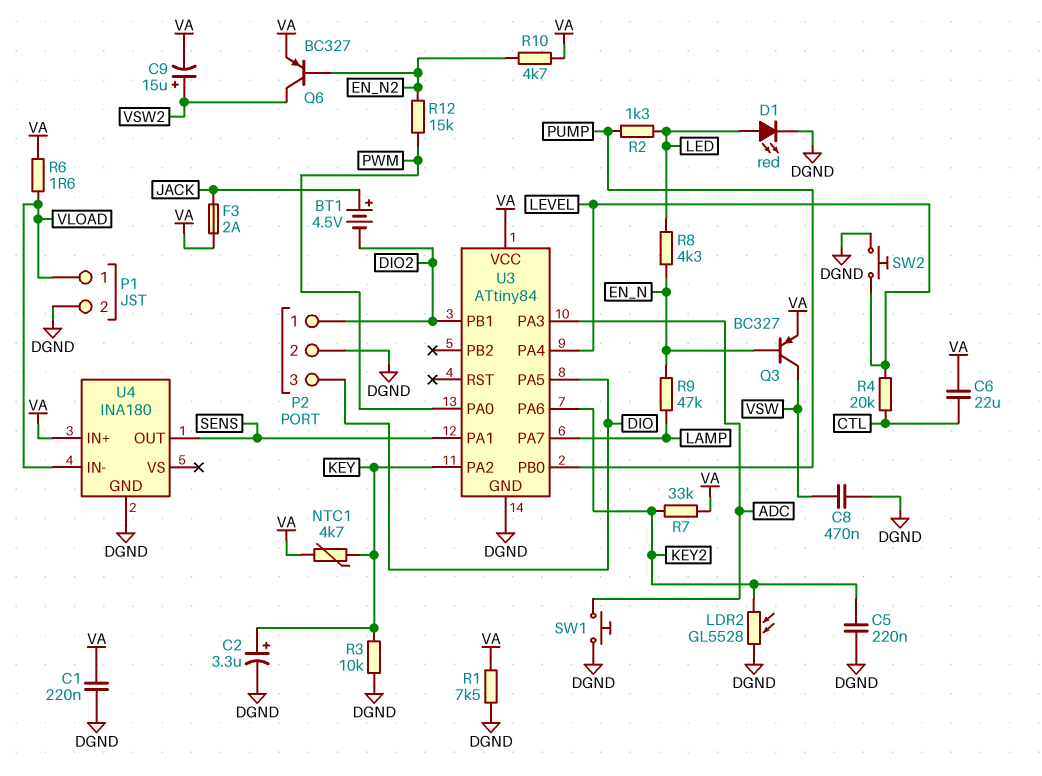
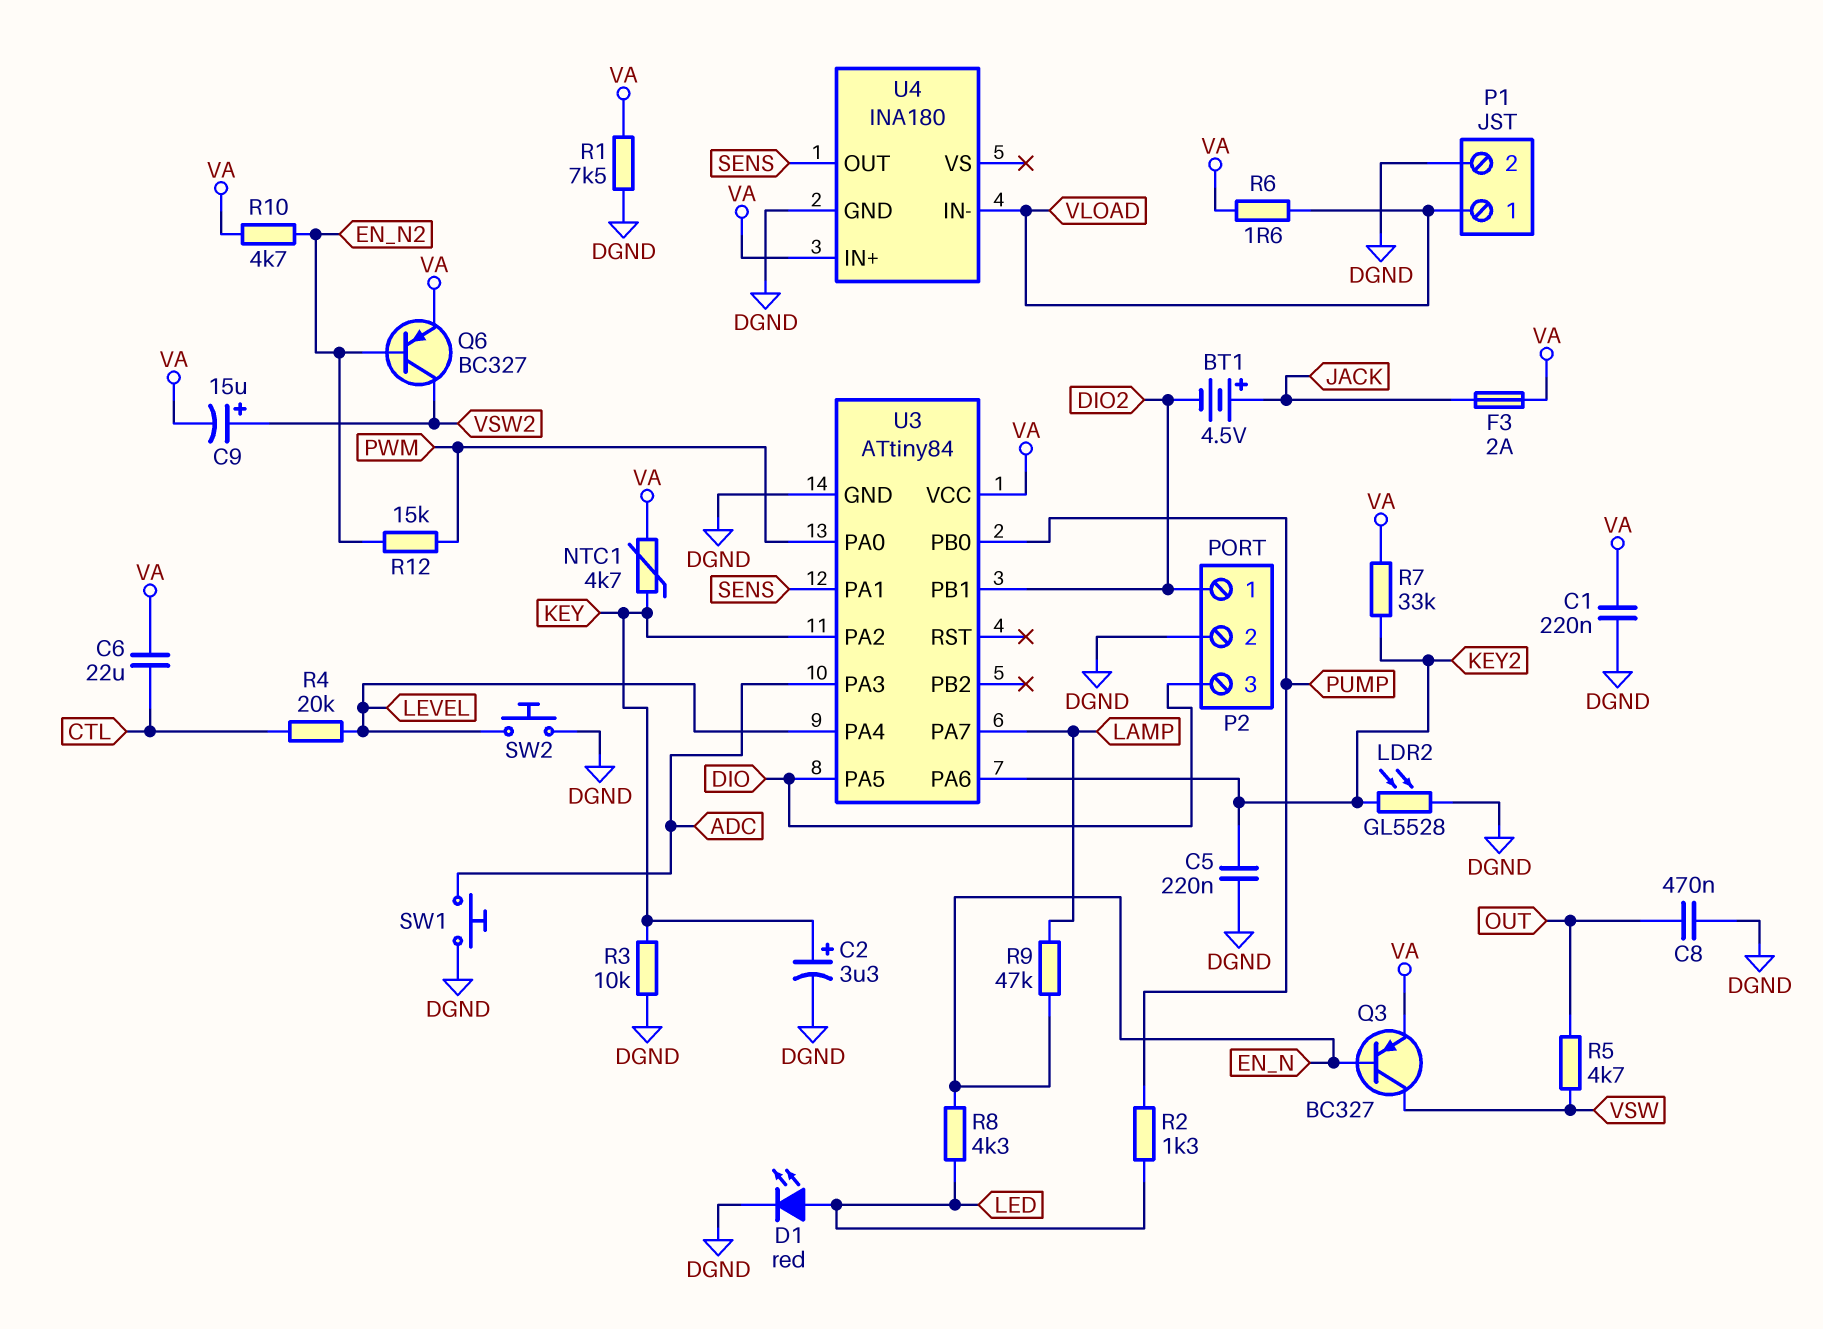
C8: 470nF (DGND, VSW) -> 470nF (DGND, OUT)
R5: none -> 4.7k (OUT, VSW)

